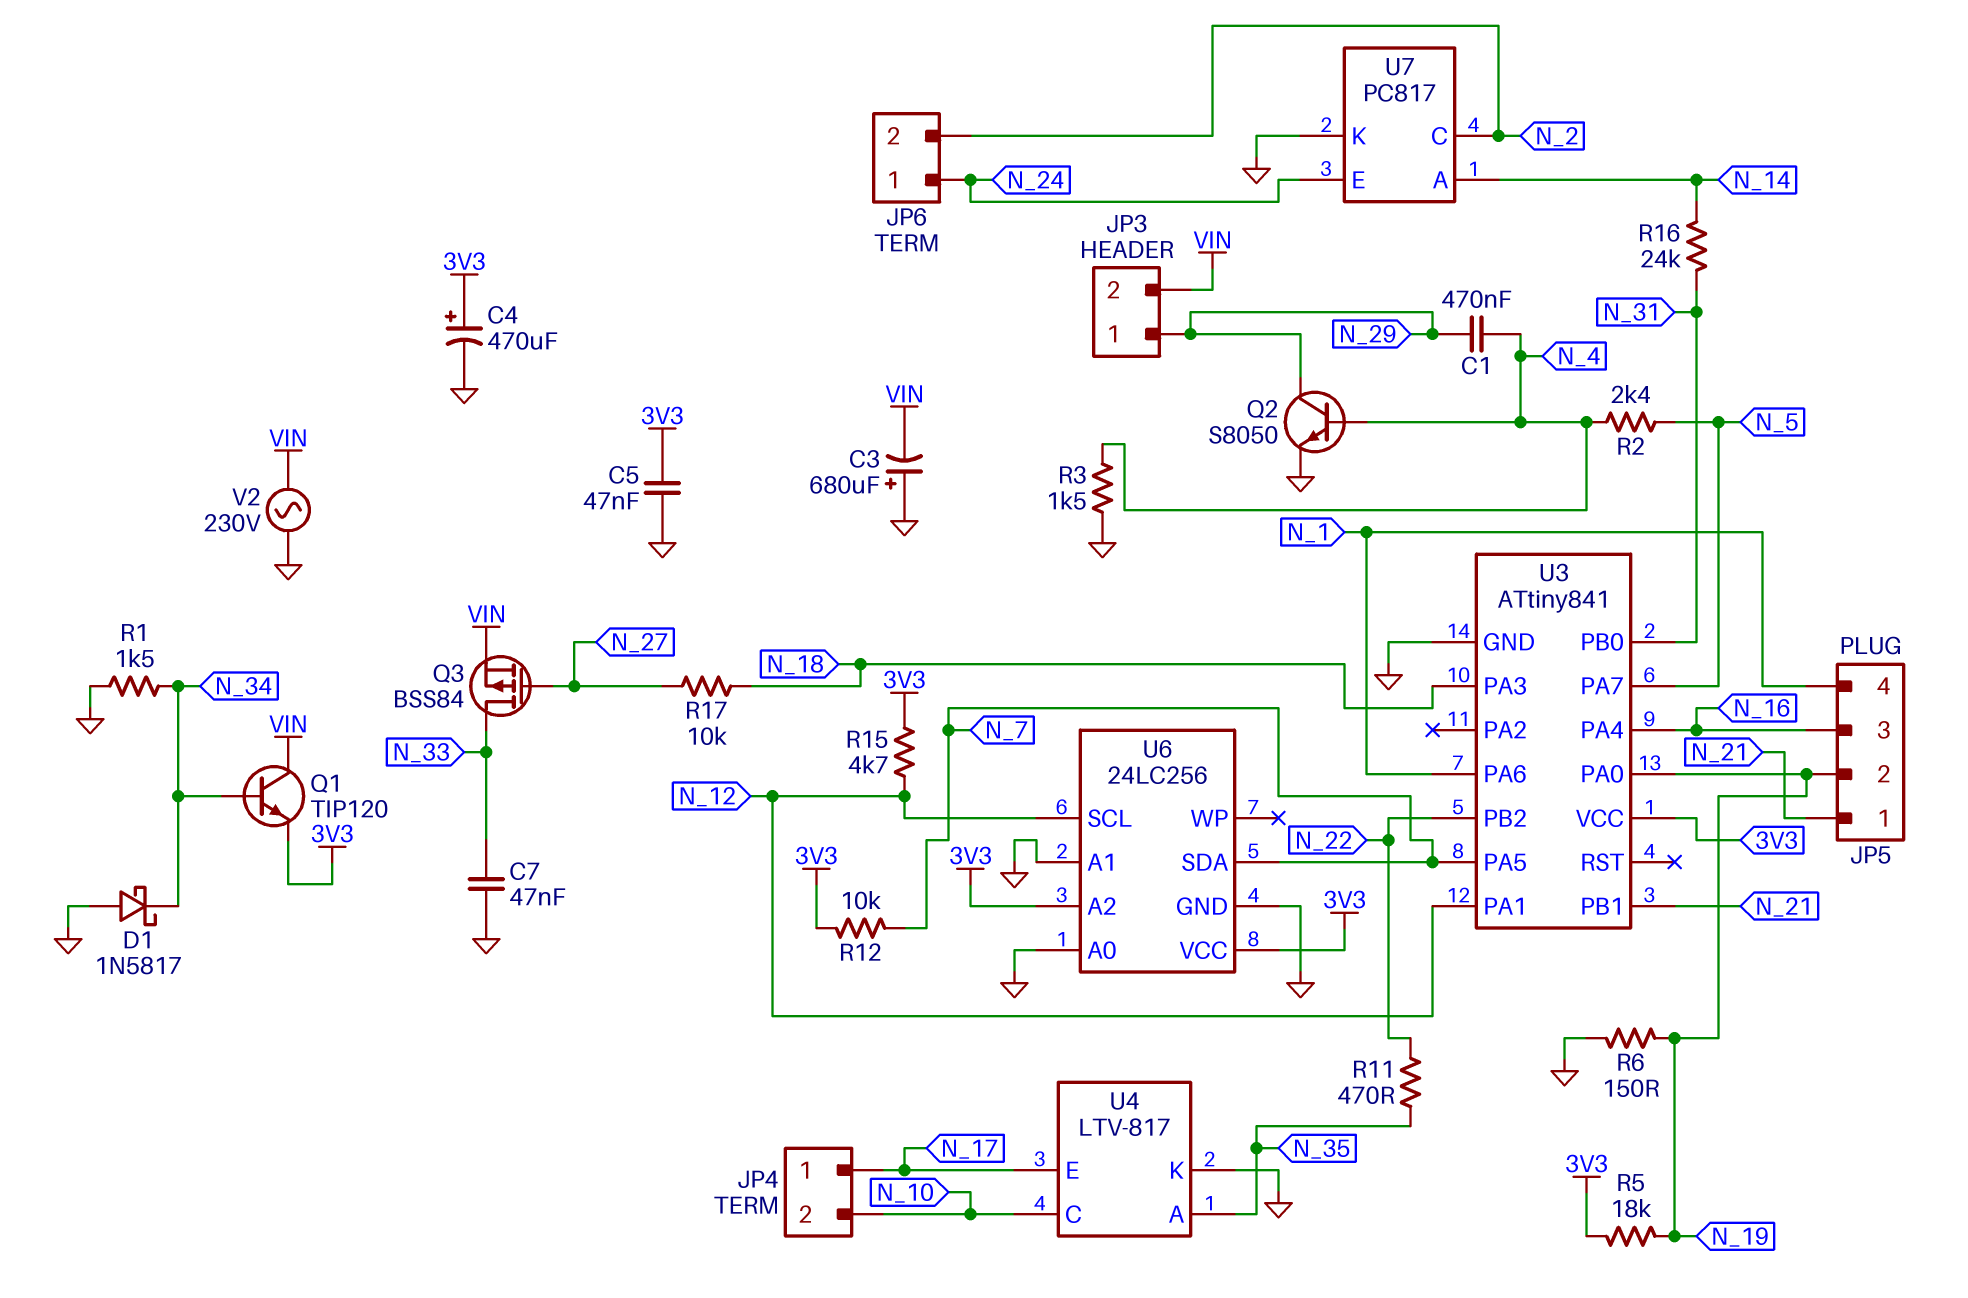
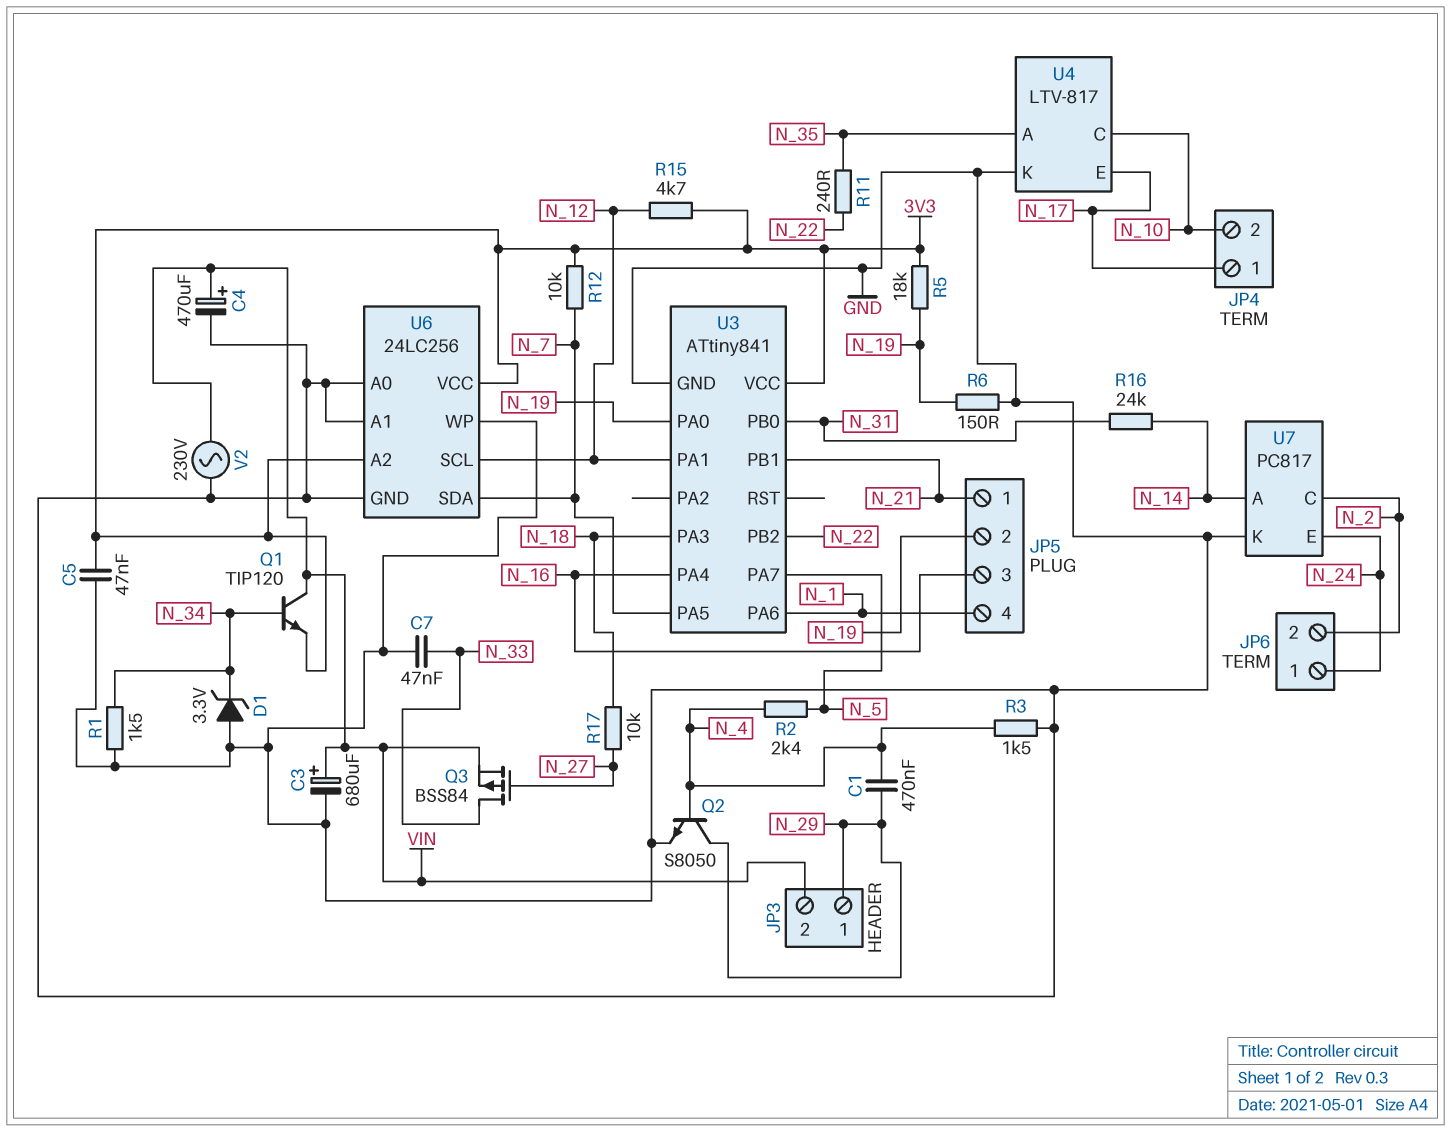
C3: 680uF (plus GND, minus VIN) -> 680uF (plus VIN, minus GND)
C4: 470uF (plus 3V3, minus GND) -> 470uF (plus VIN, minus GND)
D1: schottky 1N5817 (A GND, K N_34) -> zener 3.3V (A GND, K N_34)
R11: 470 (N_22, N_35) -> 240 (N_22, N_35)
U6 pin WP: none -> GND

